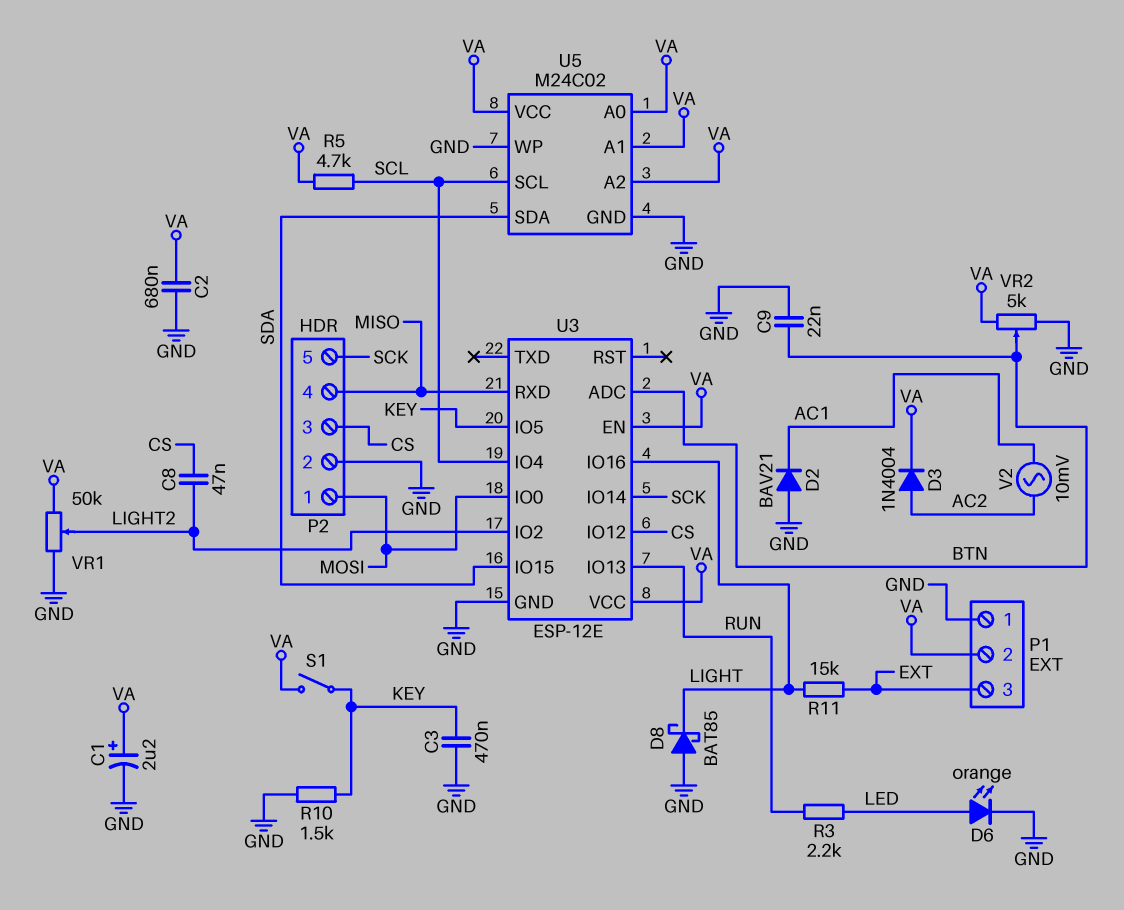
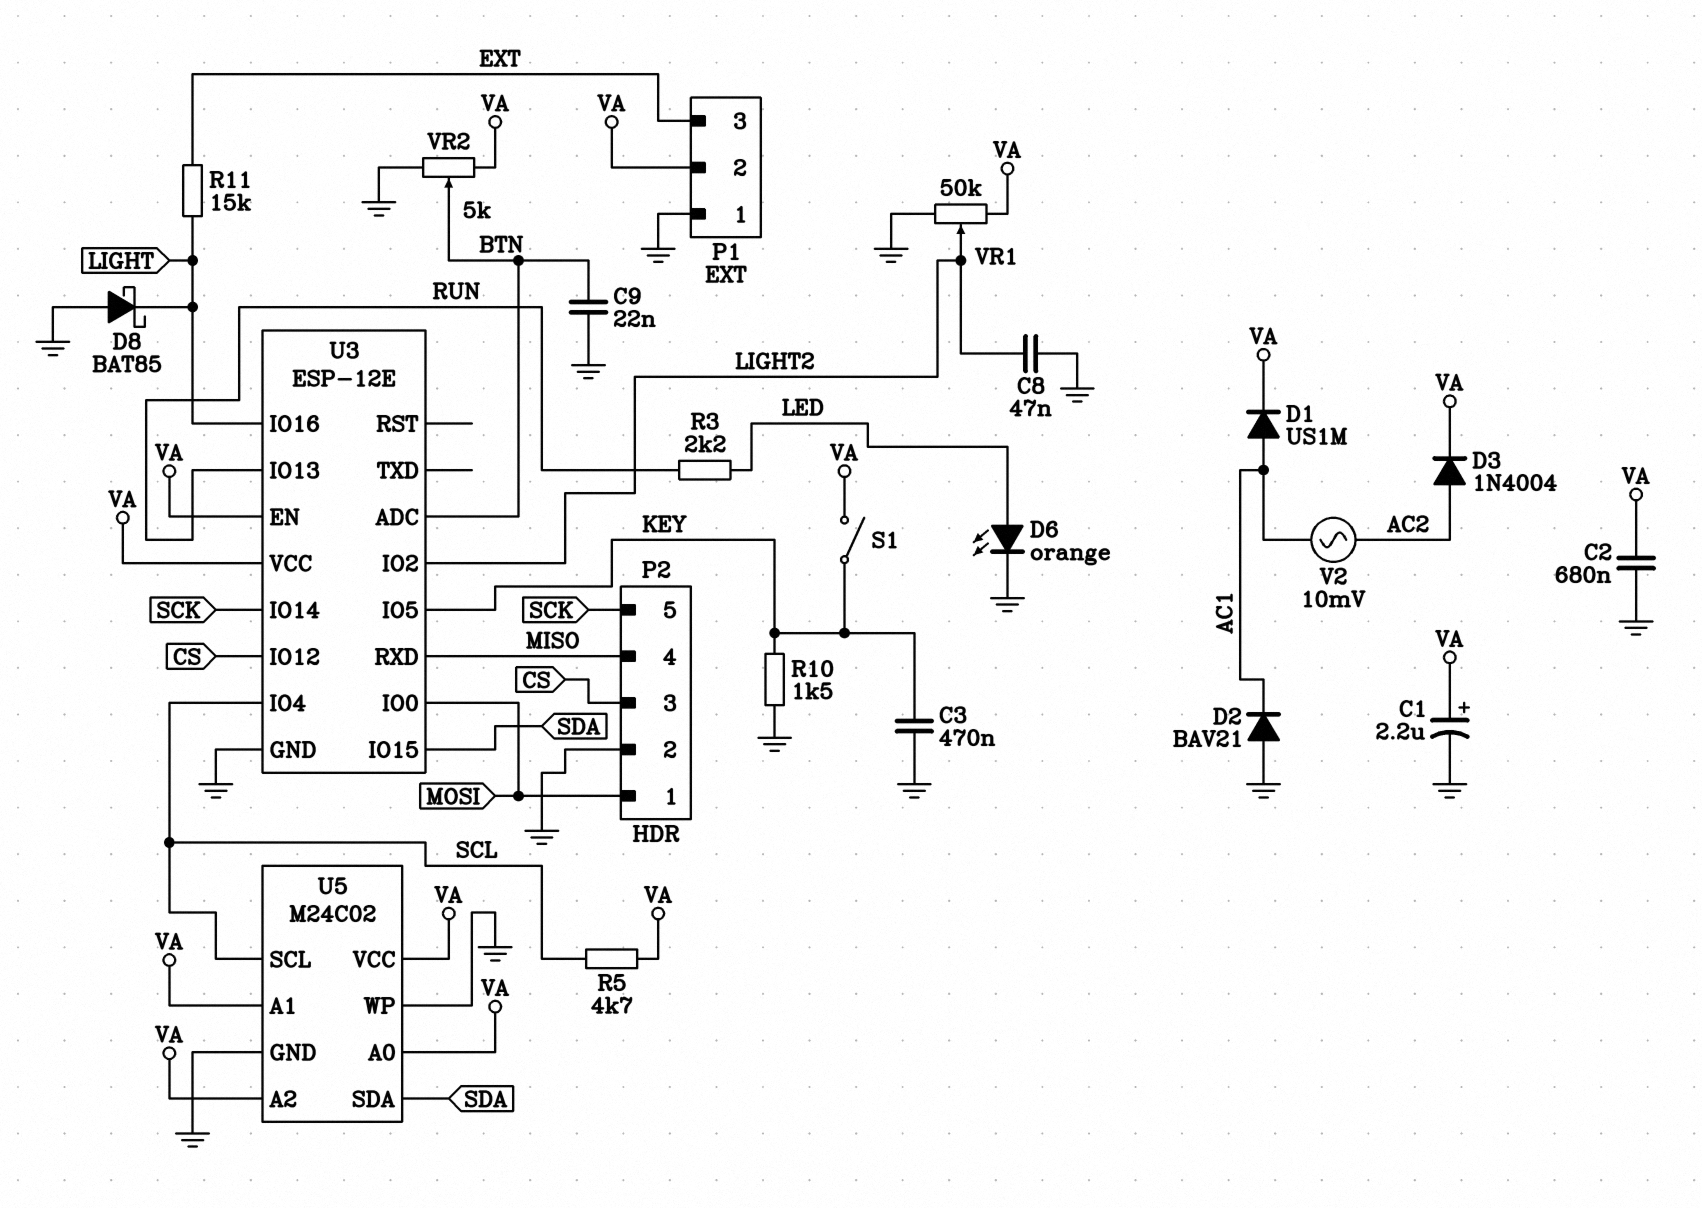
C8: 47nF (CS, LIGHT2) -> 47nF (GND, LIGHT2)
D1: none -> diode US1M (A AC1, K VA)

